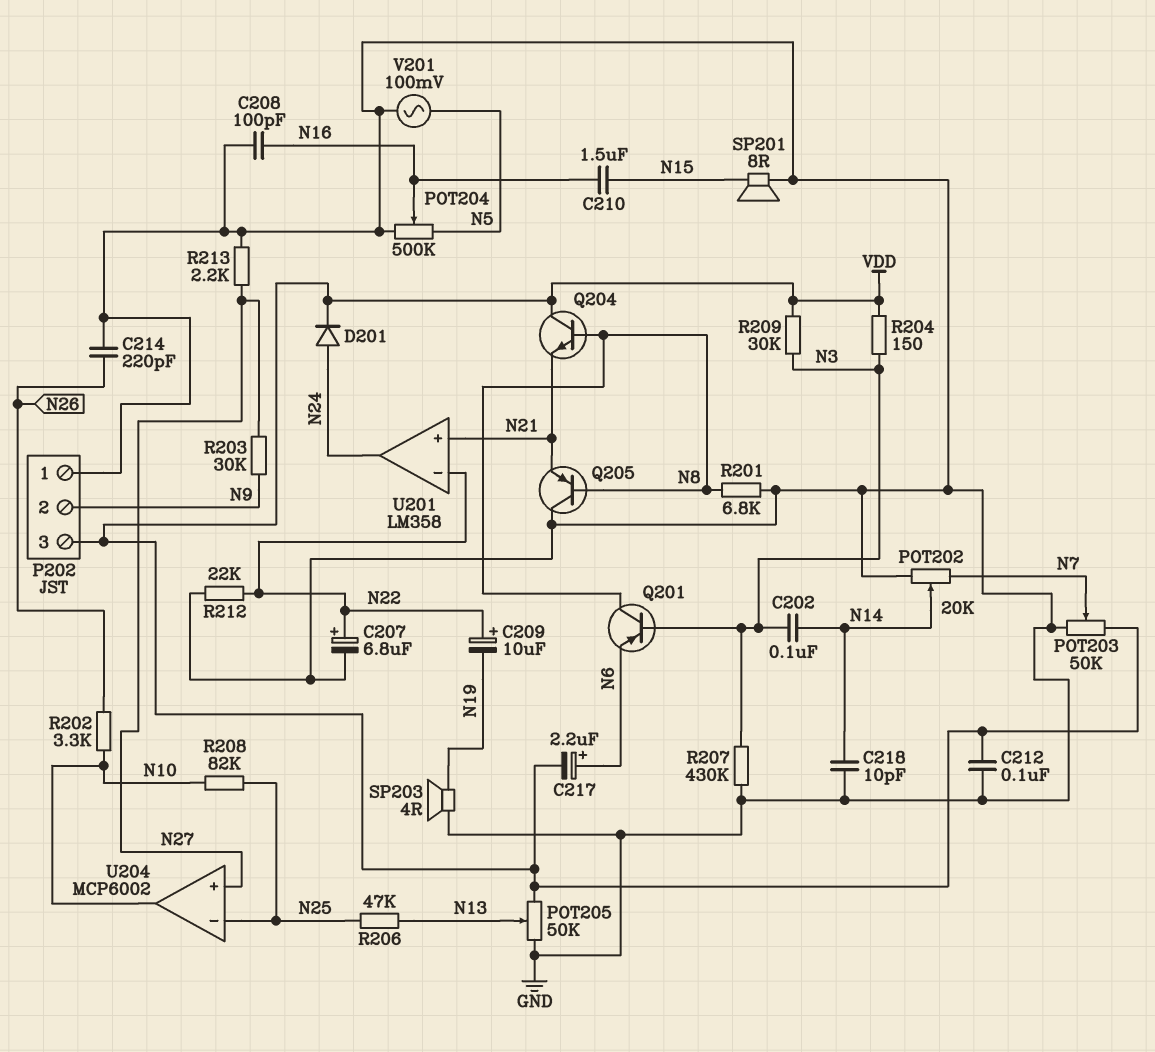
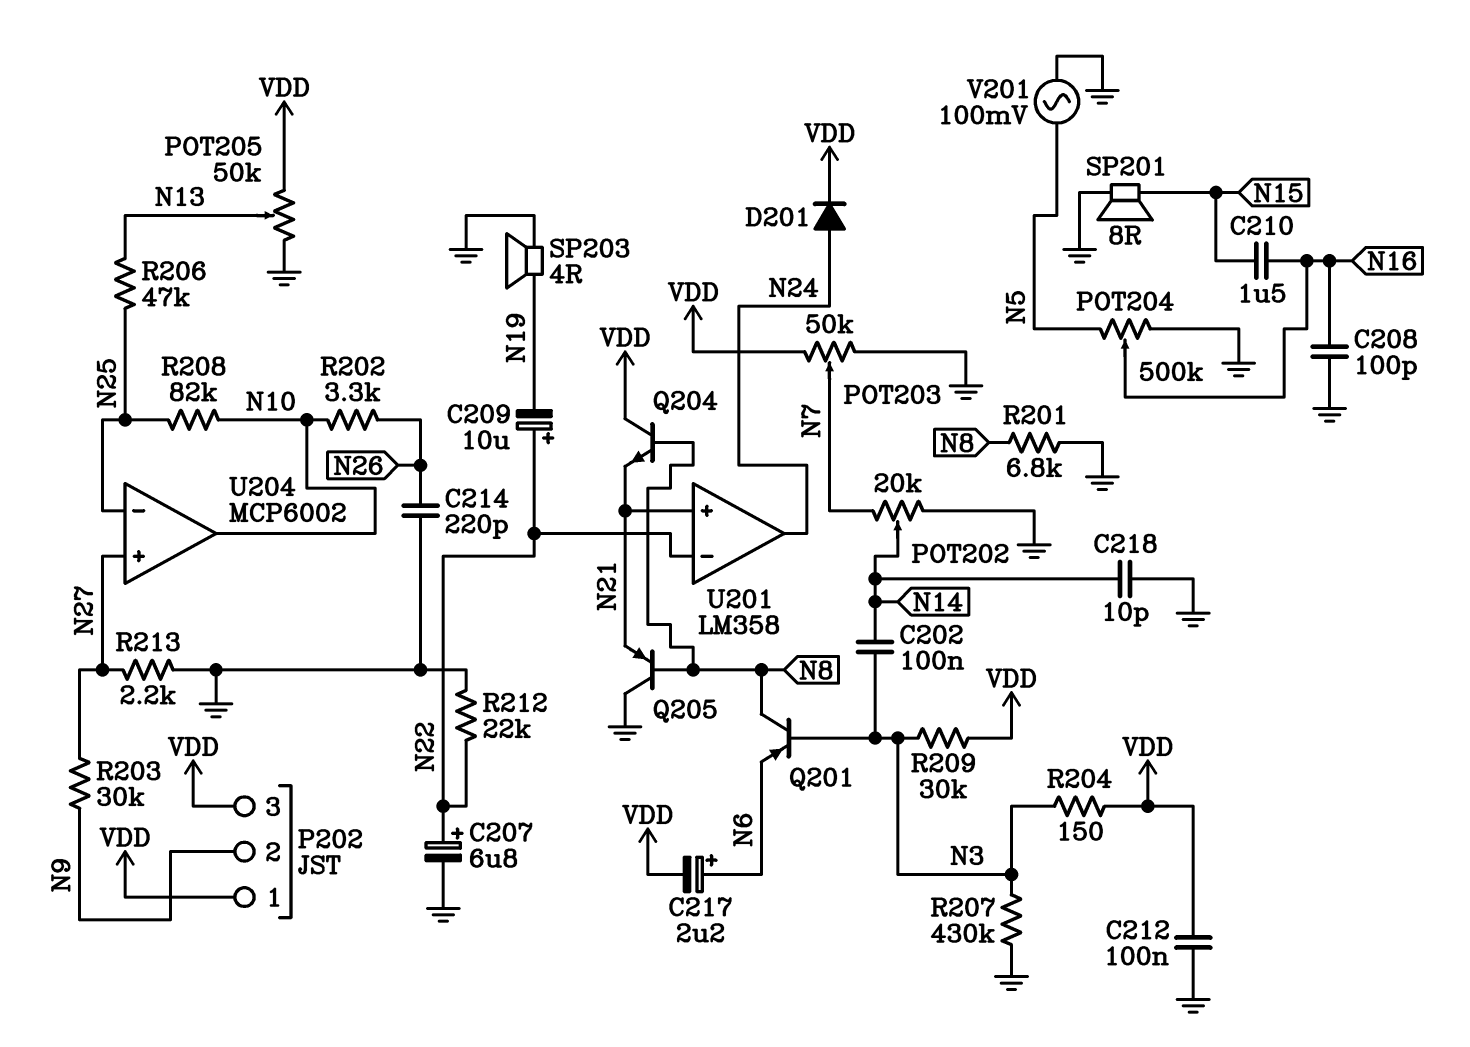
P202 pin 1: GND -> VDD

